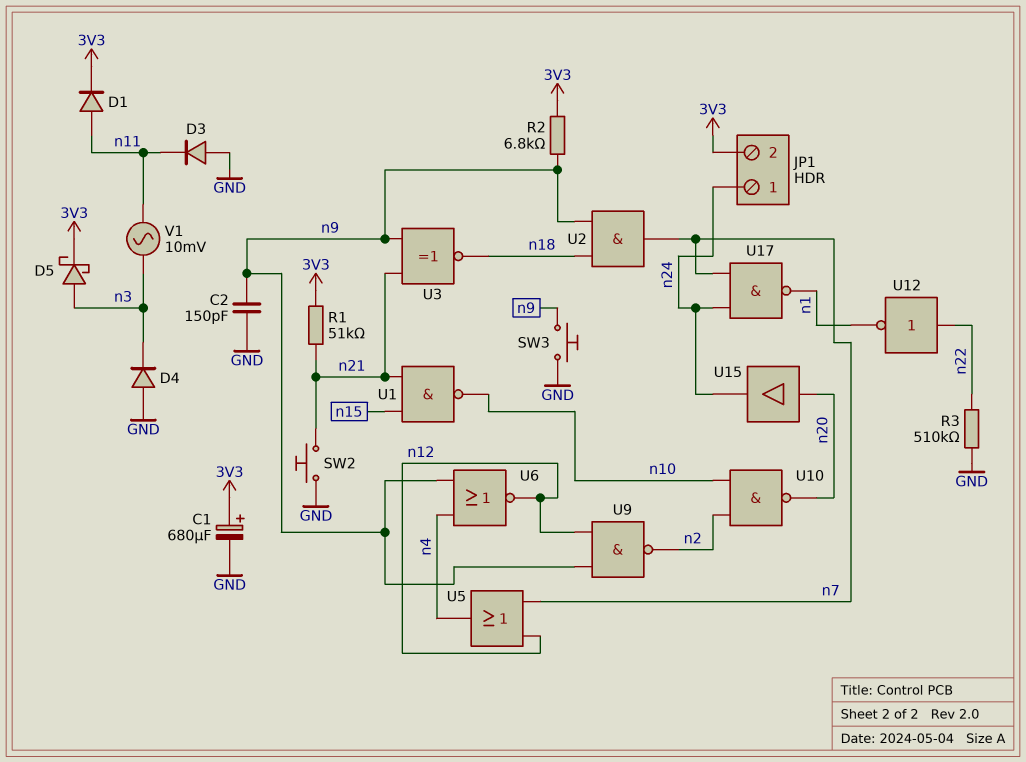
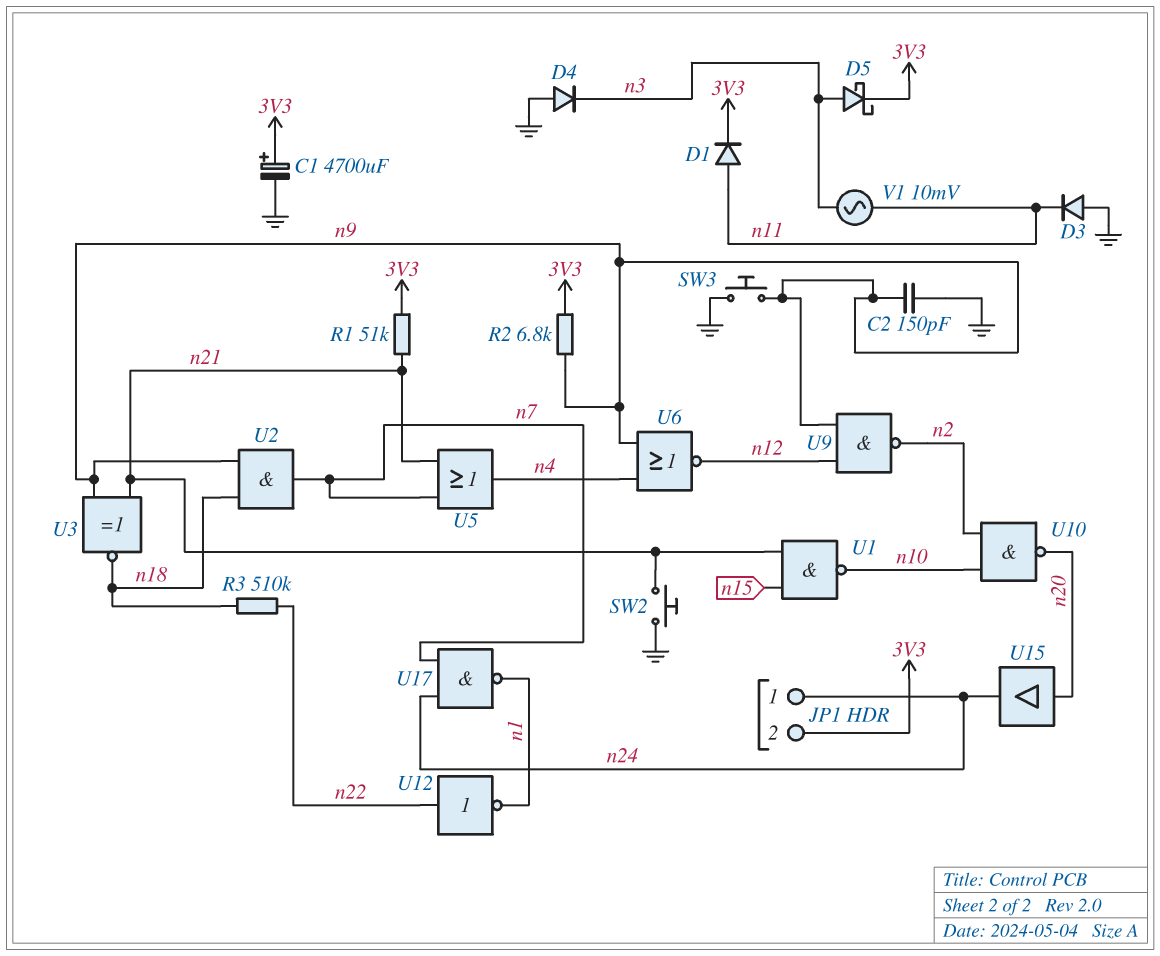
C1: 680uF (plus 3V3, minus GND) -> 4700uF (plus 3V3, minus GND)
R3: 510k (GND, n22) -> 510k (n18, n22)
U5: OR (in n7, in n12, out n4) -> OR (in n7, in n21, out n4)

